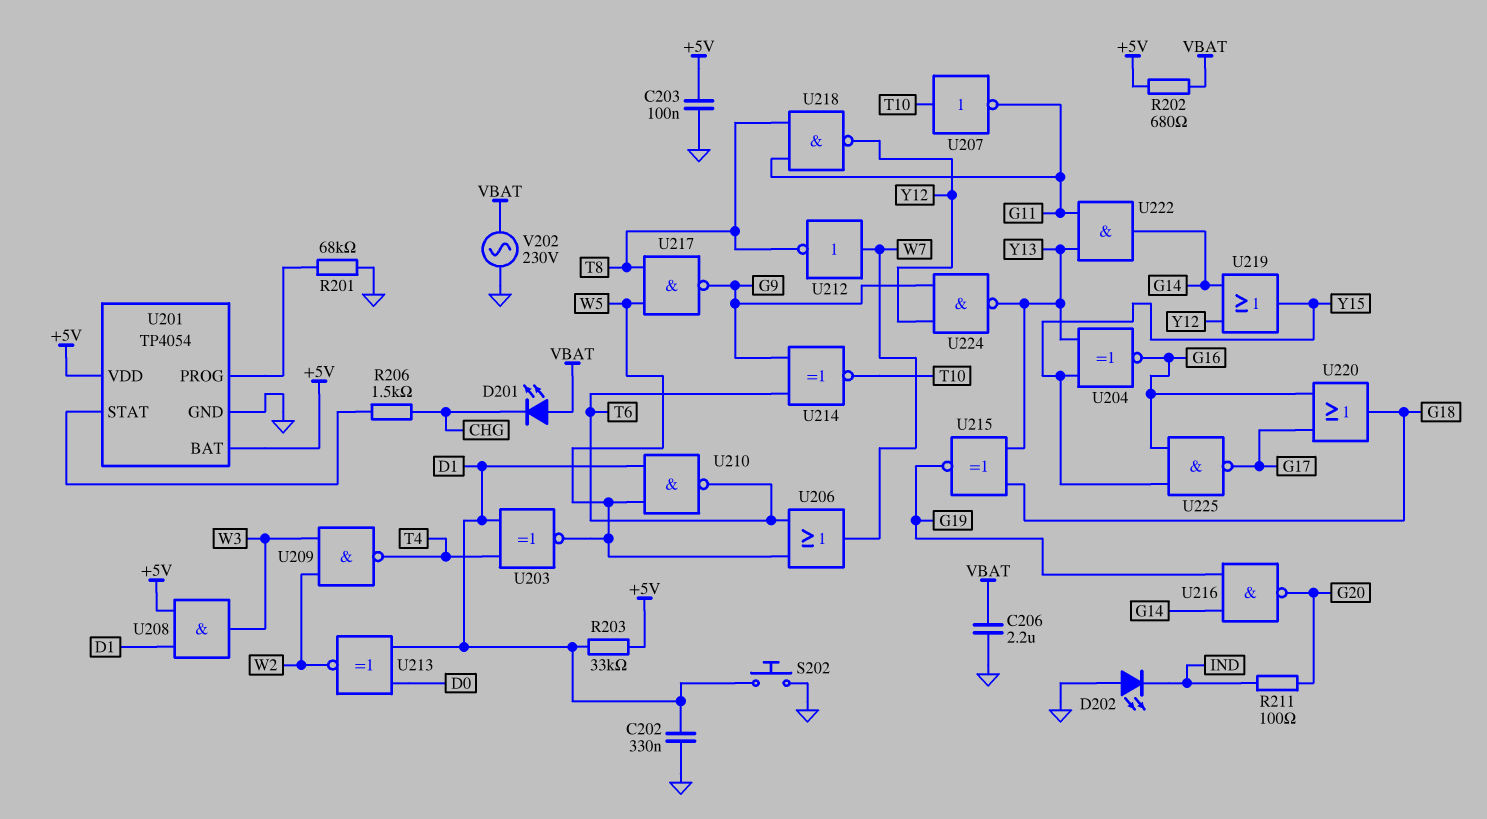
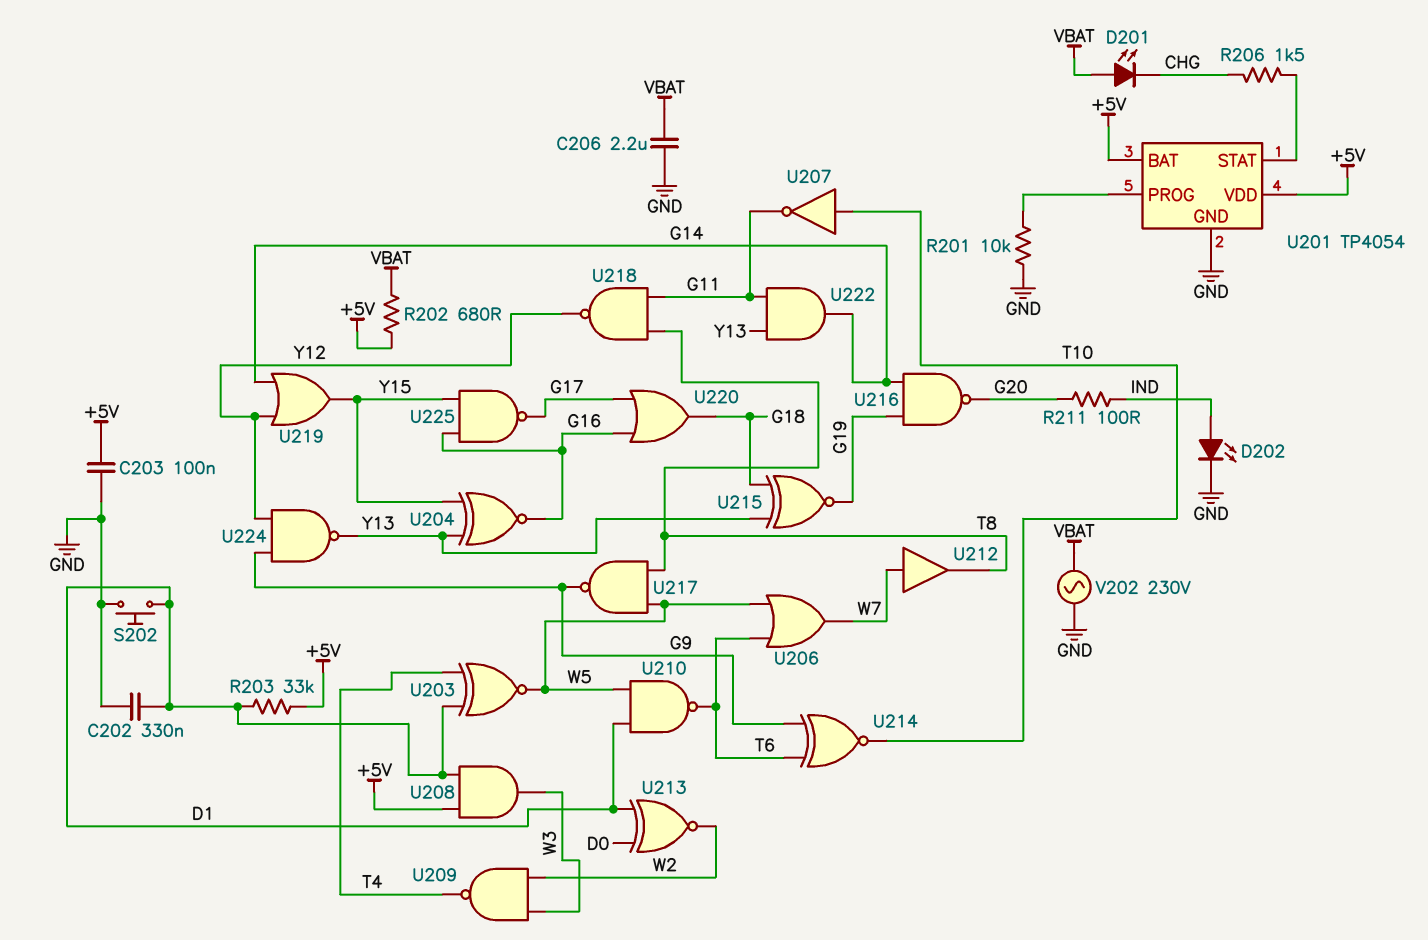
D202: LED (A GND, K IND) -> LED (A IND, K GND)
R201: 68k (GND, U201/PROG) -> 10k (GND, U201/PROG)
U212: NOT (in W7, out T8) -> buffer (in W7, out T8)

